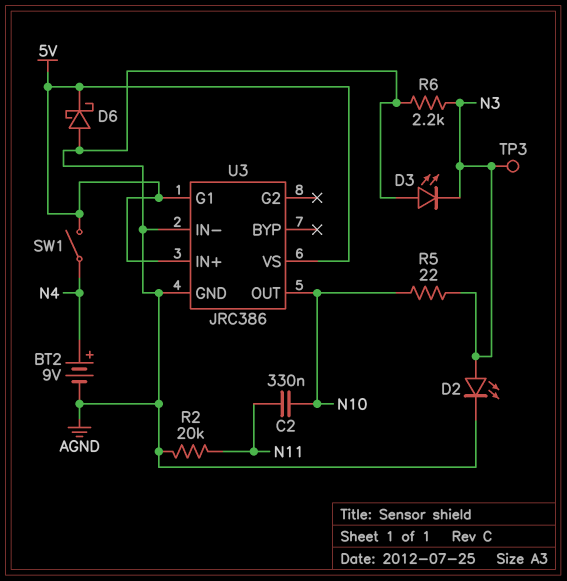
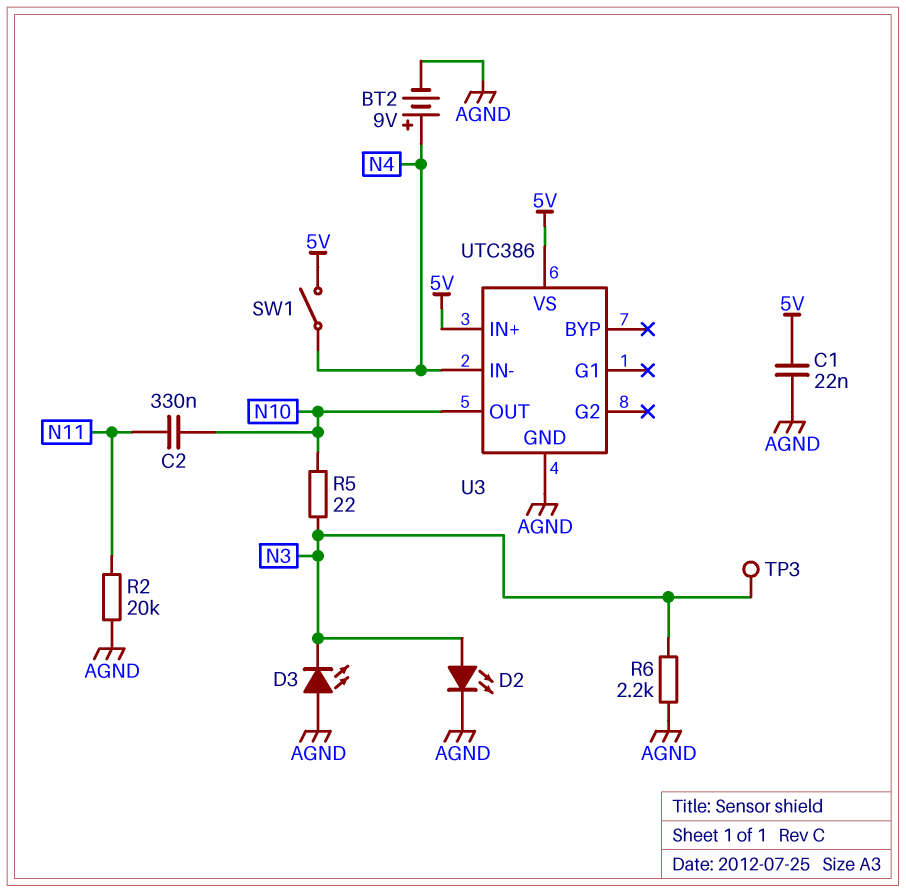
C1: none -> 22nF (5V, AGND)
D6: schottky (A AGND, K 5V) -> none
U3: JRC386 -> UTC386
U3 pin G1: 5V -> none
U3 pin IN-: AGND -> N4

